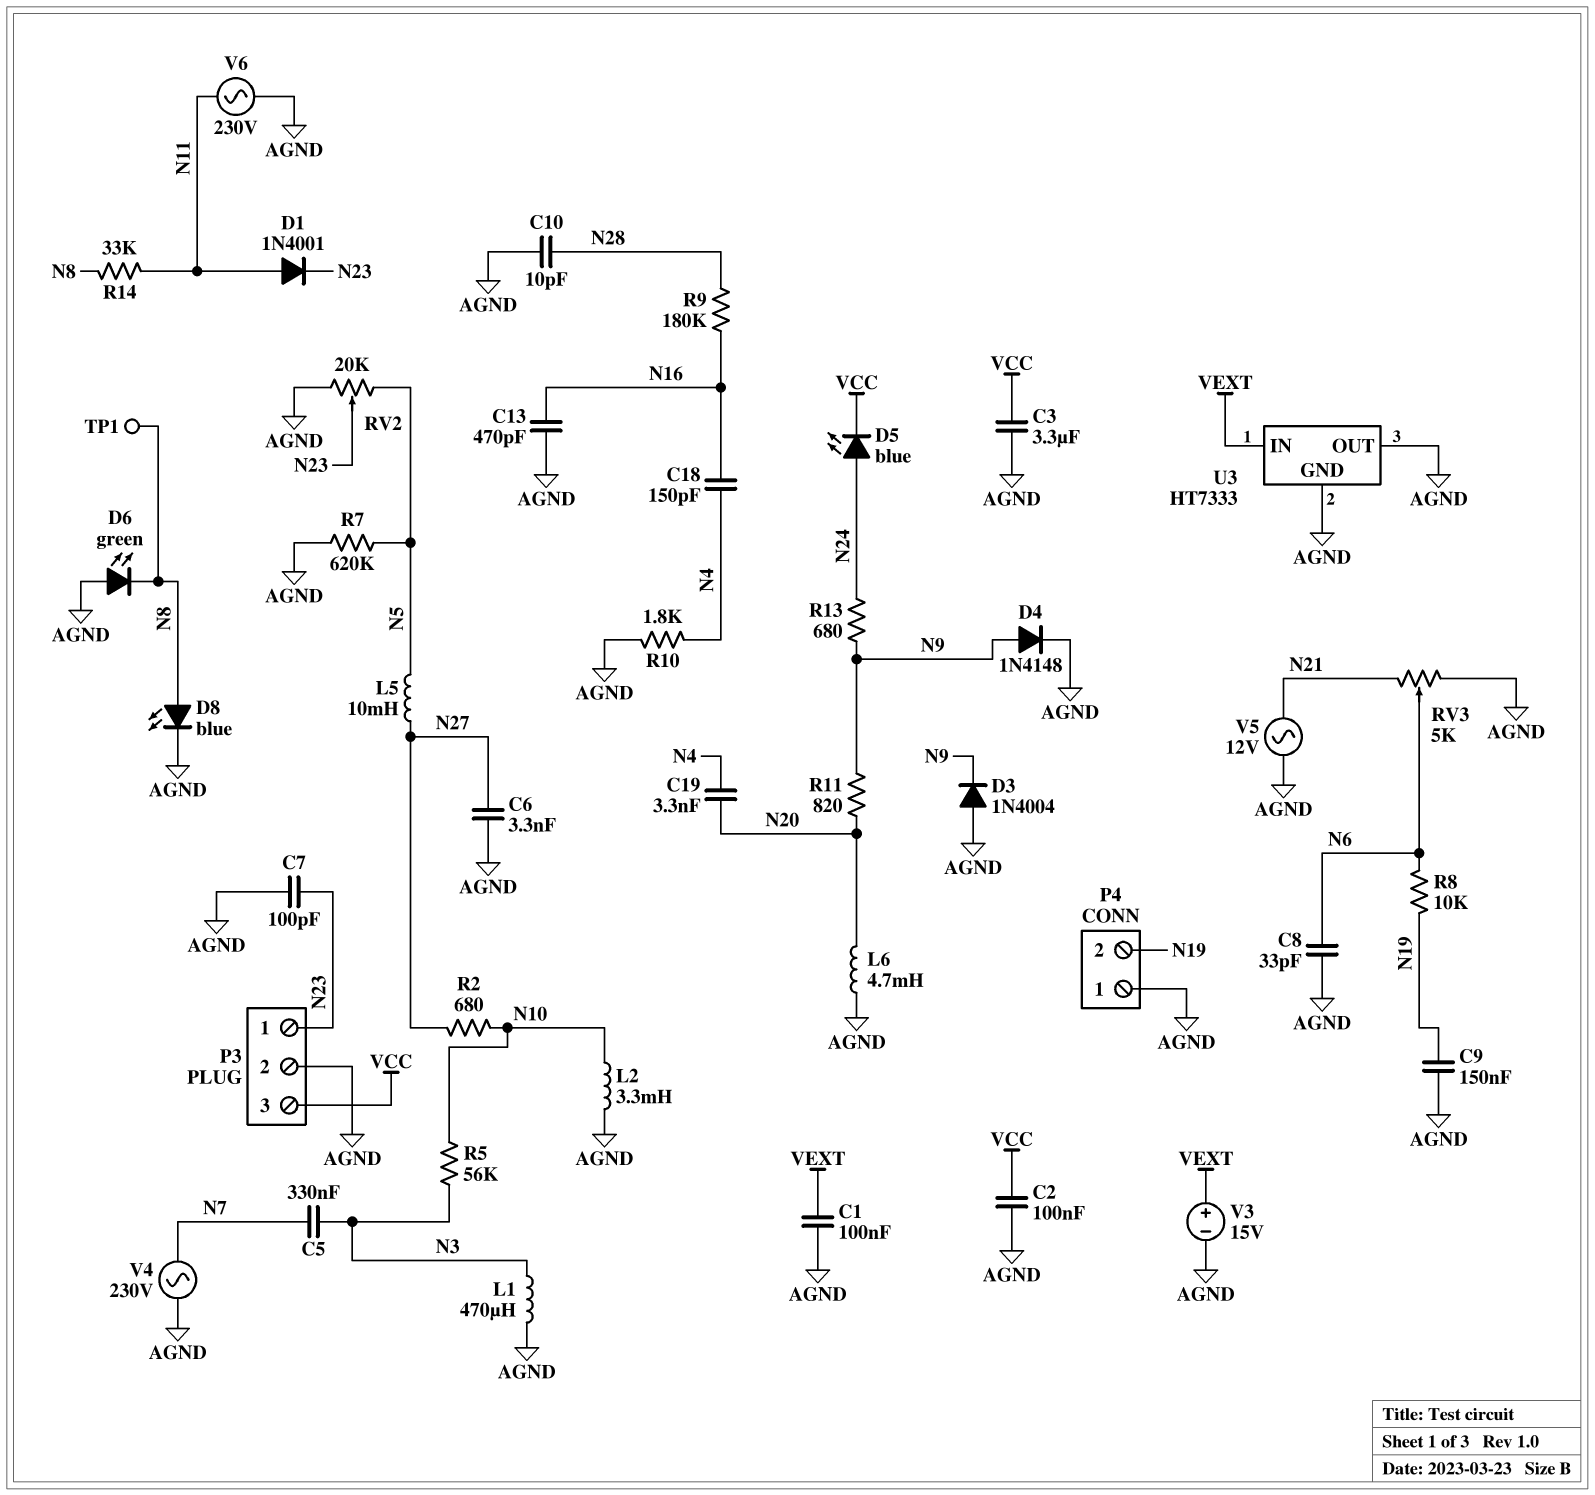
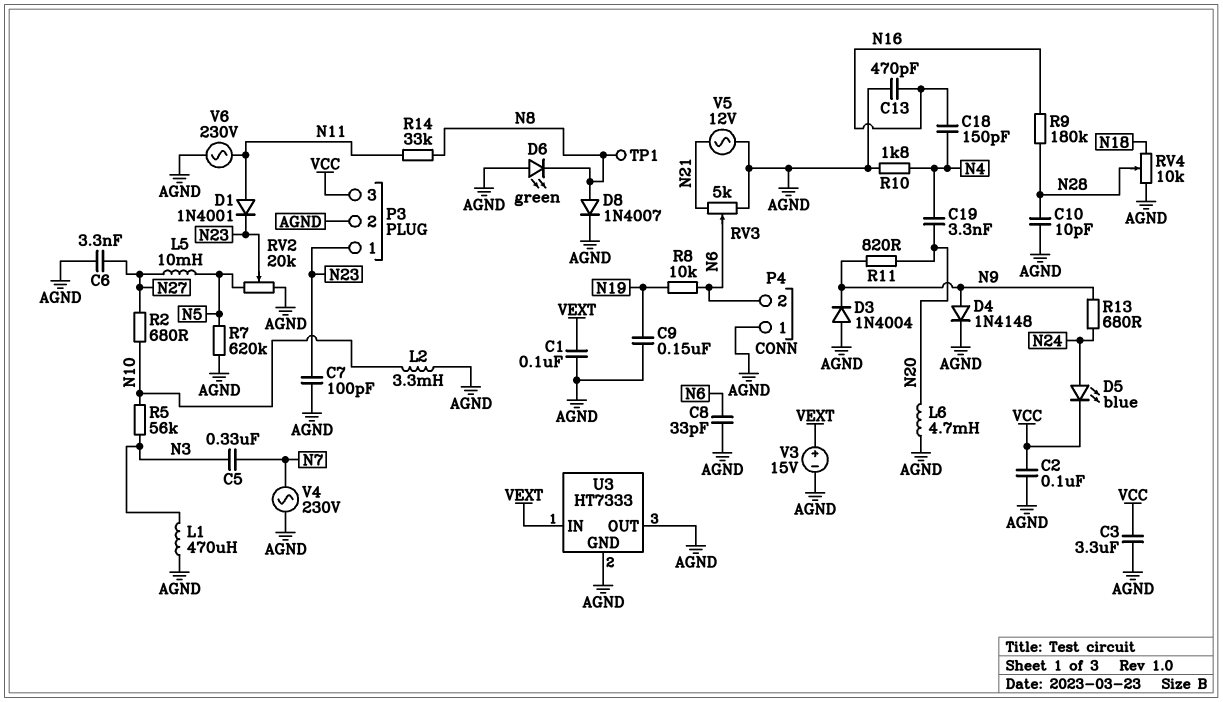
D8: LED blue (A N8, K AGND) -> diode 1N4007 (A N8, K AGND)
P4 pin 2: N19 -> N6
RV4: none -> 10k (AGND, N18, wiper N28)

